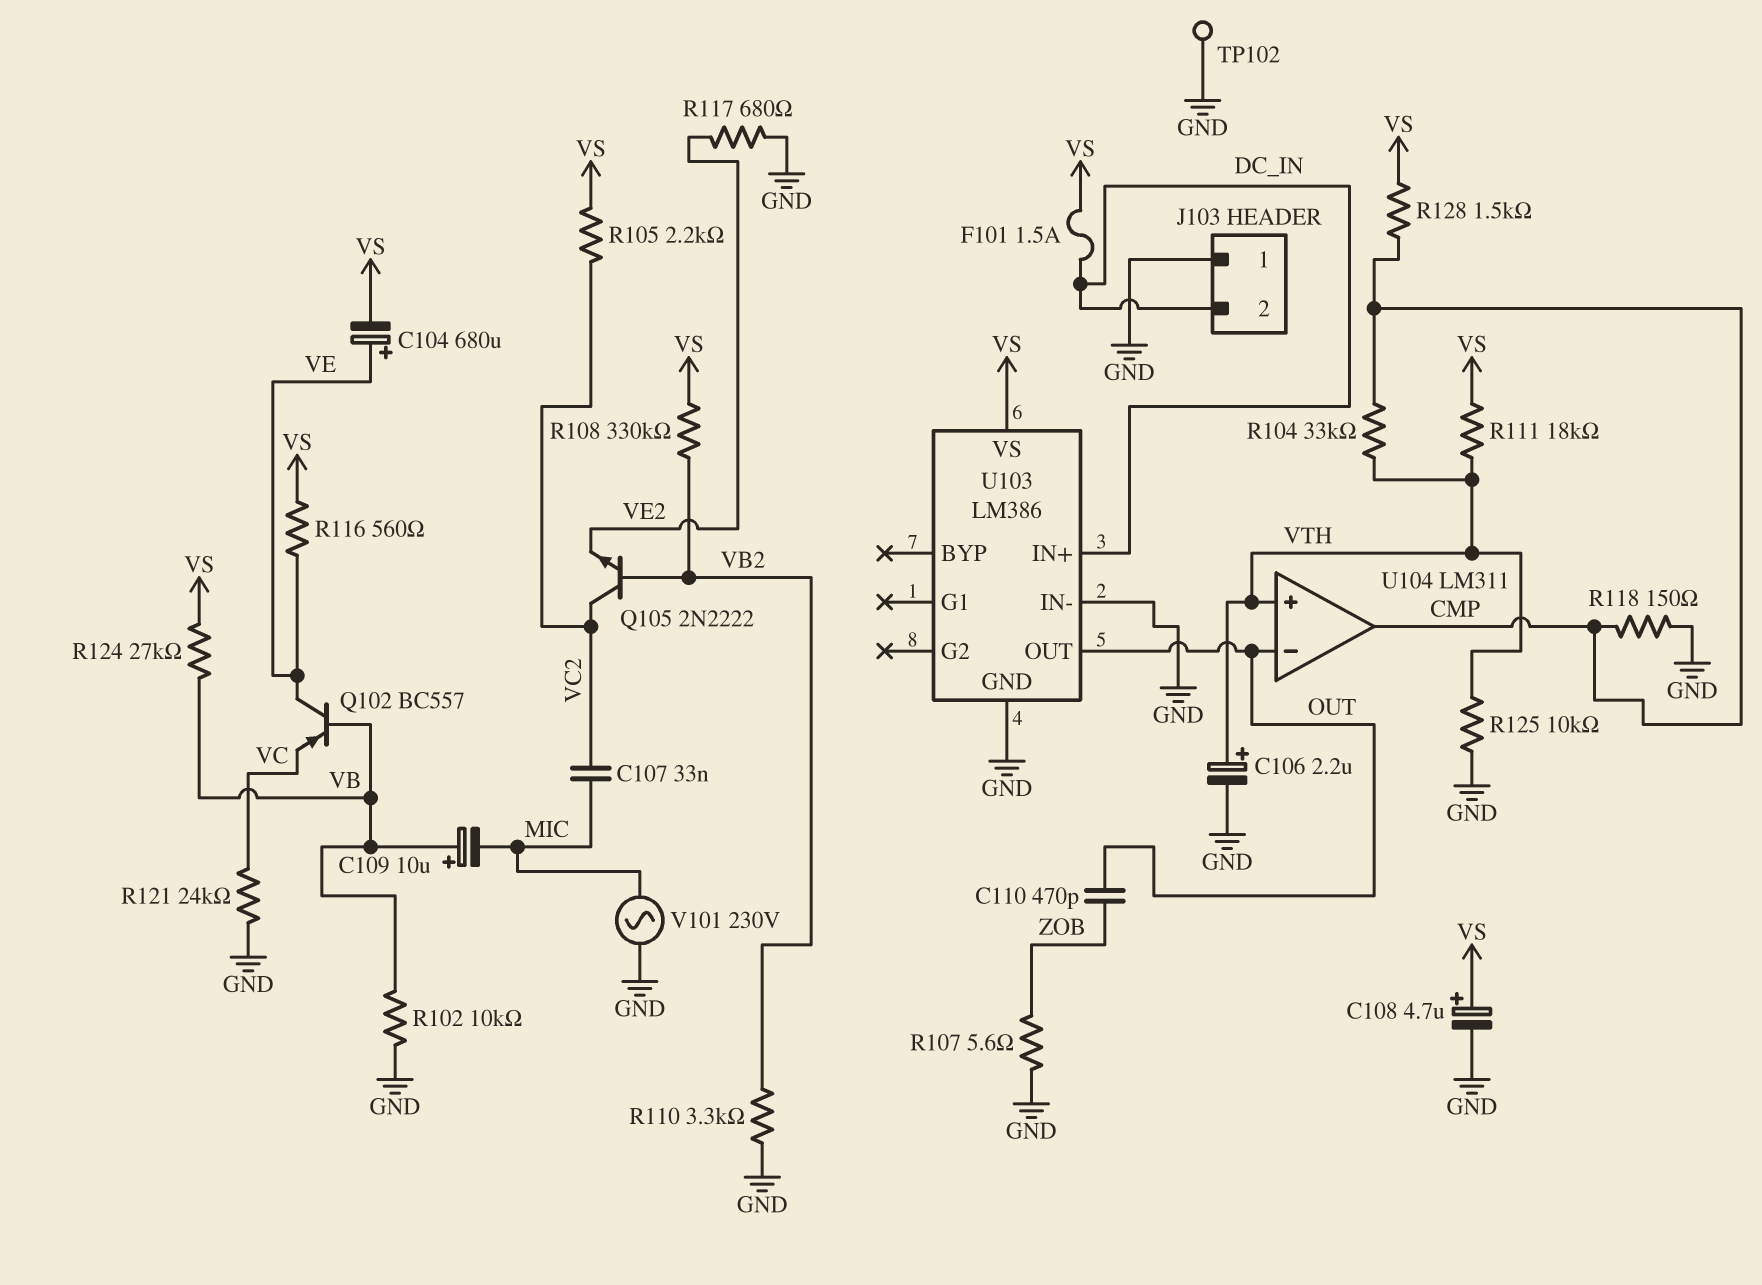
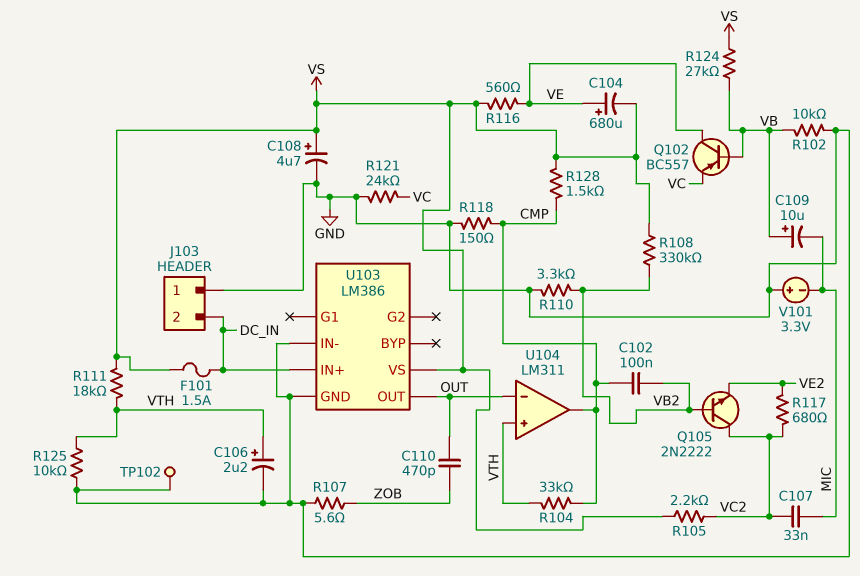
C102: none -> 100nF (CMP, VB2)
R117: 680 (GND, VE2) -> 680 (VC2, VE2)
V101: AC 230V (GND, MIC) -> 3.3V (plus GND, minus MIC)

